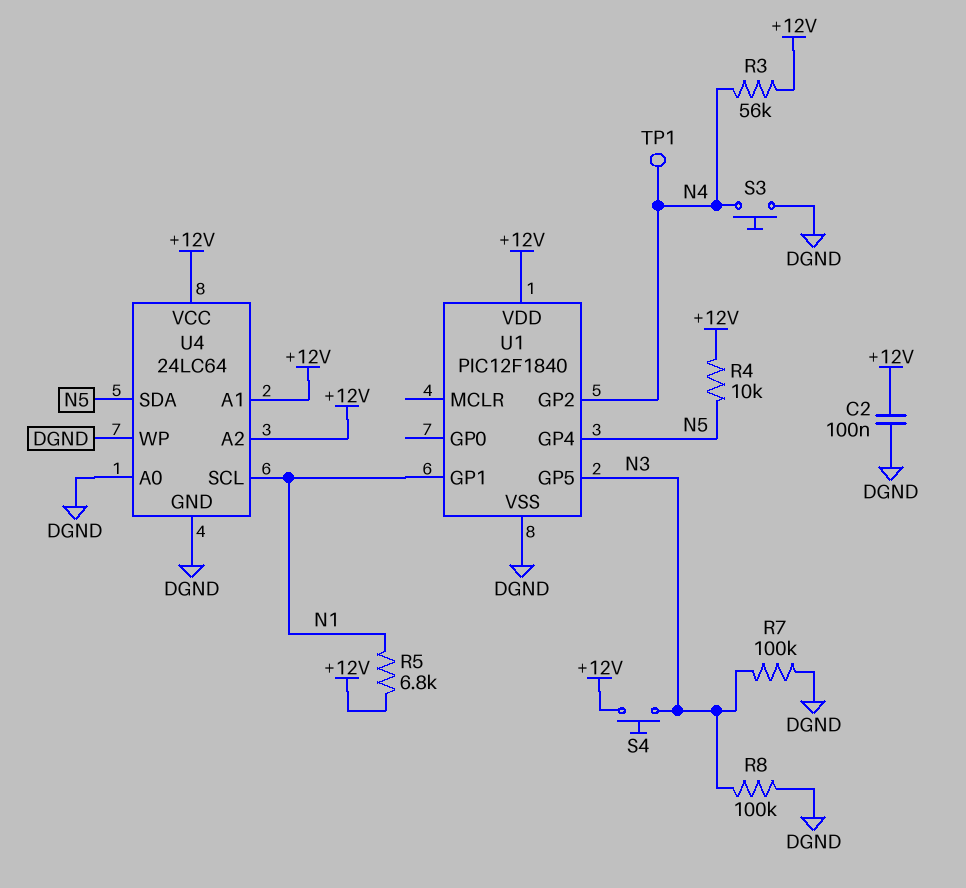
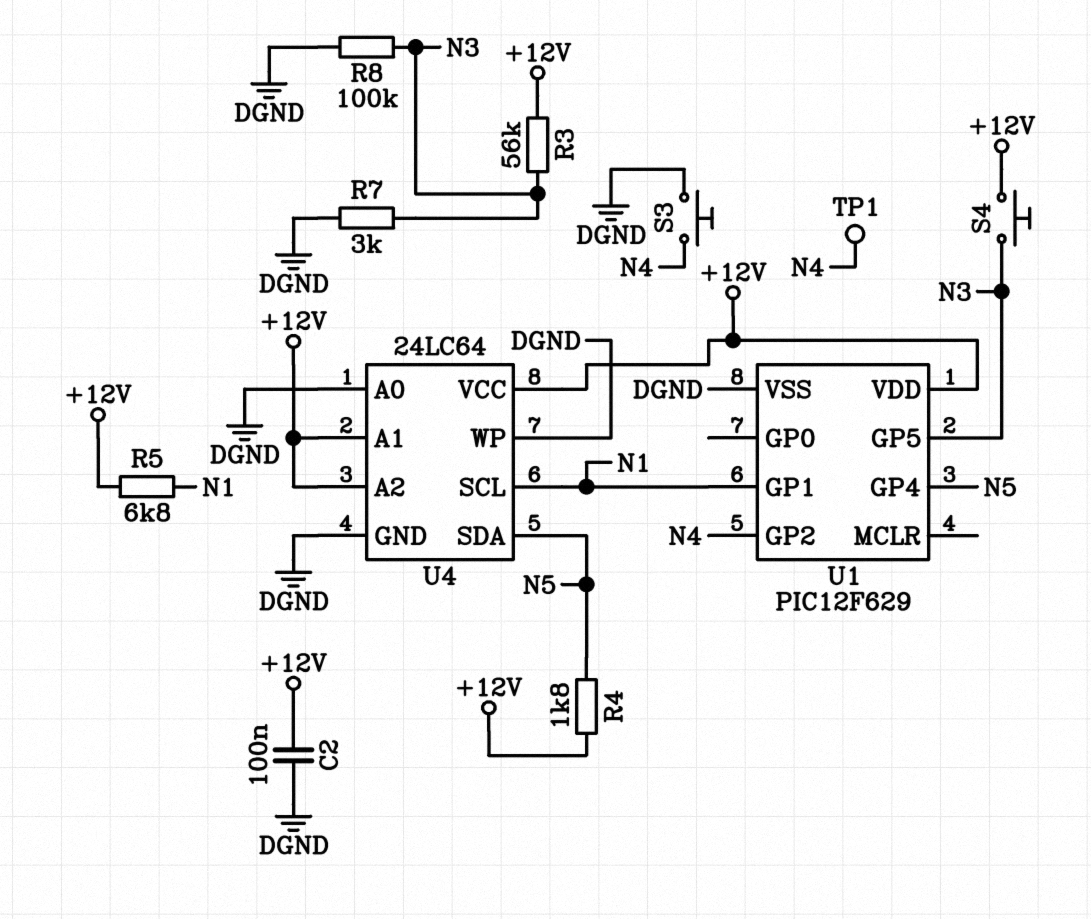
R3: 56k (+12V, N4) -> 56k (+12V, N3)
R4: 10k (+12V, N5) -> 1.8k (+12V, N5)
R7: 100k (DGND, N3) -> 3k (DGND, N3)
U1: PIC12F1840 -> PIC12F629

